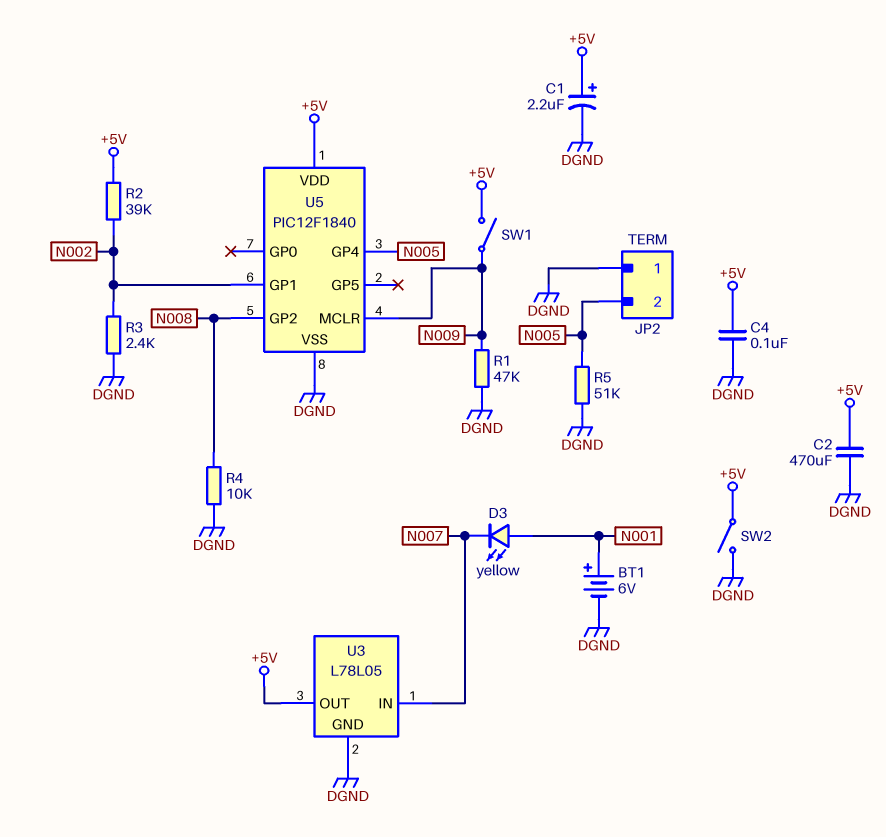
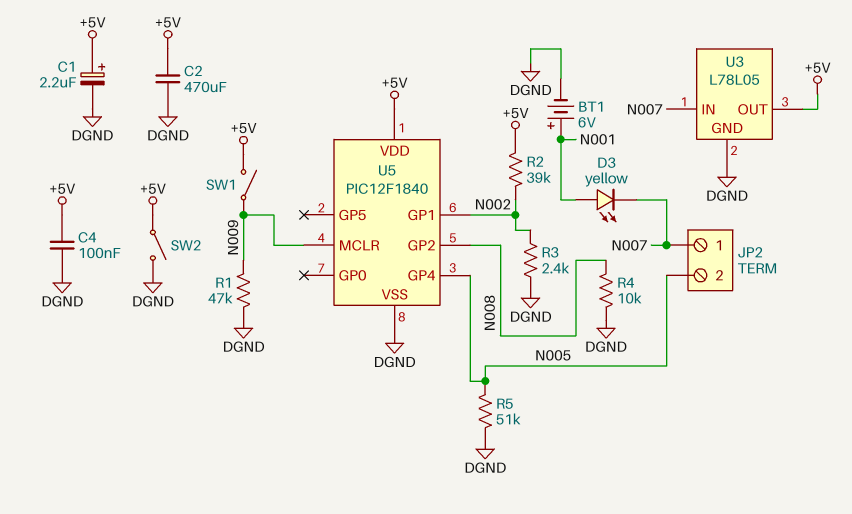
JP2 pin 1: DGND -> N007

